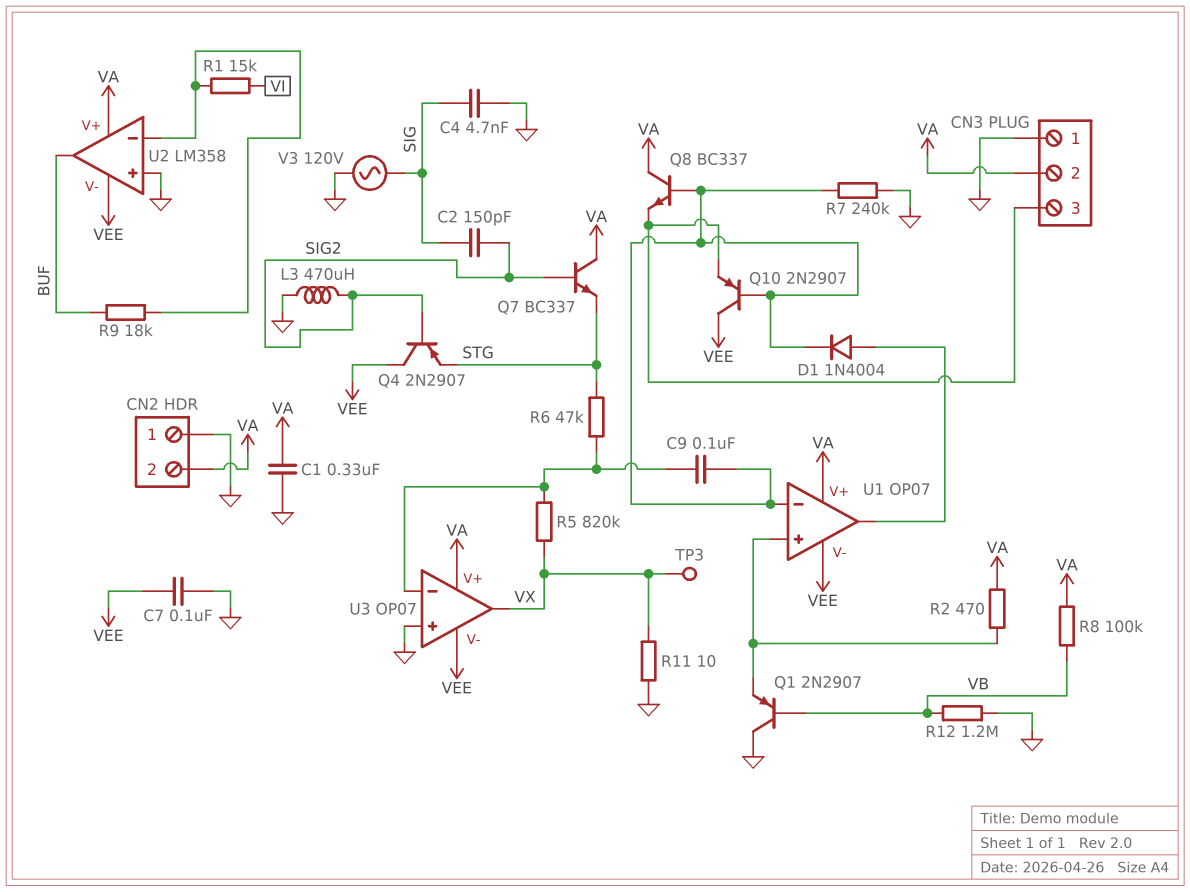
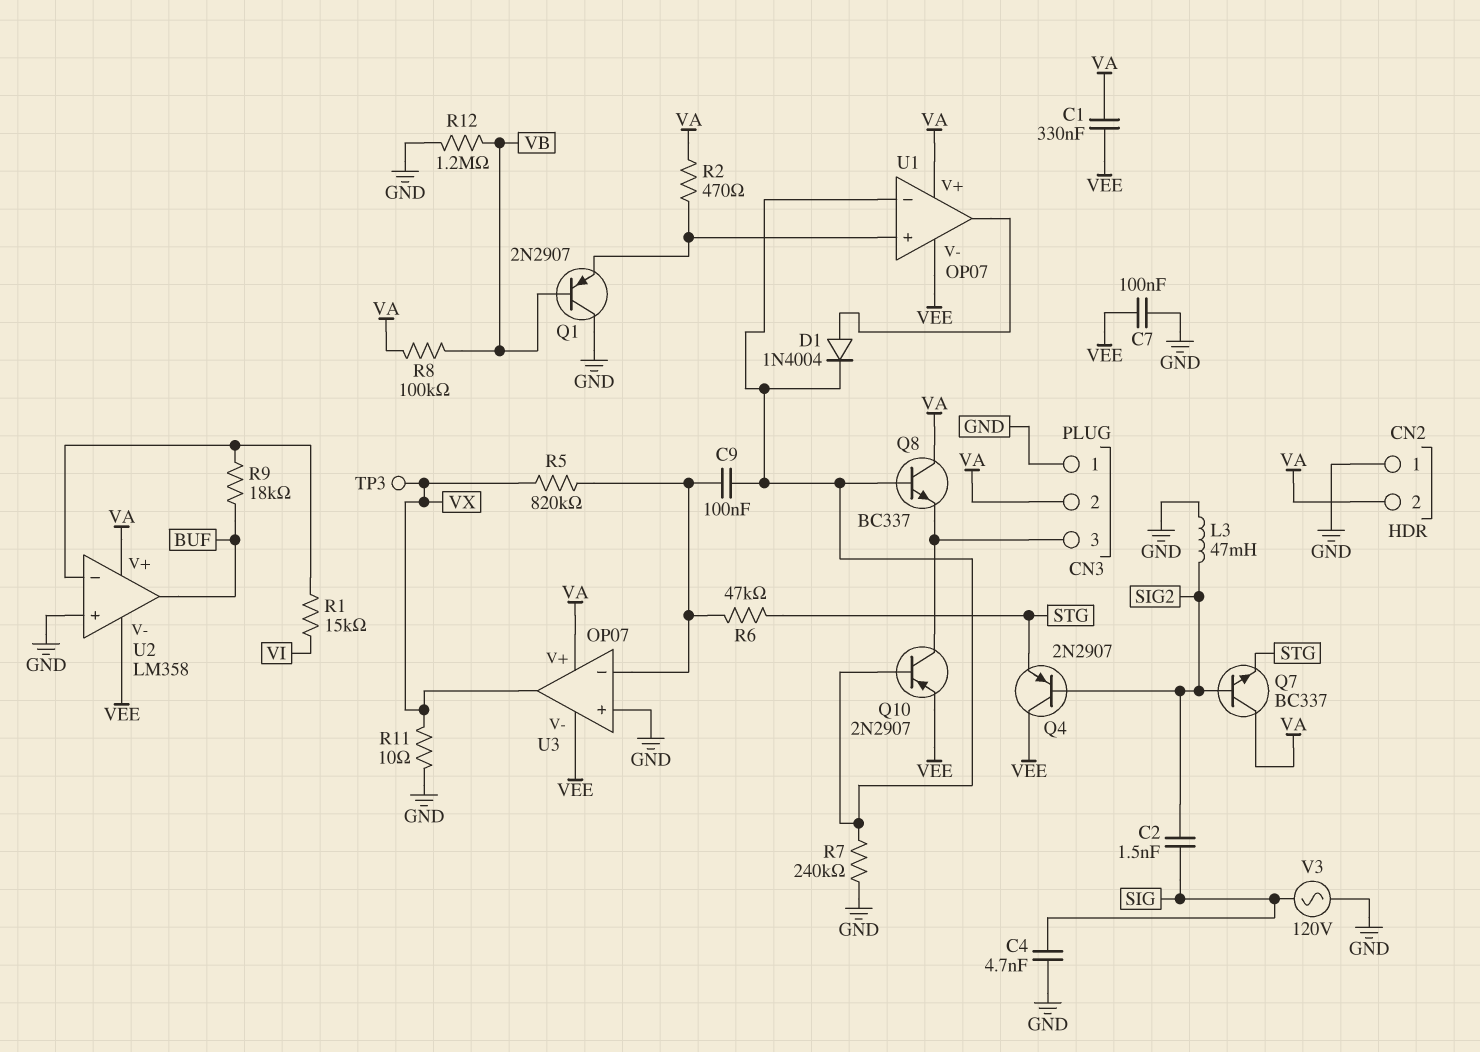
C1: 330nF (GND, VA) -> 330nF (VA, VEE)
C2: 150pF (SIG, SIG2) -> 1.5nF (SIG, SIG2)
L3: 470uH (GND, SIG2) -> 47mH (GND, SIG2)
Q10: PNP 2N2907 (B U1/in-, C VEE, E CN3/3) -> PNP 2N2907 (B U1/in-, C CN3/3, E VEE)

